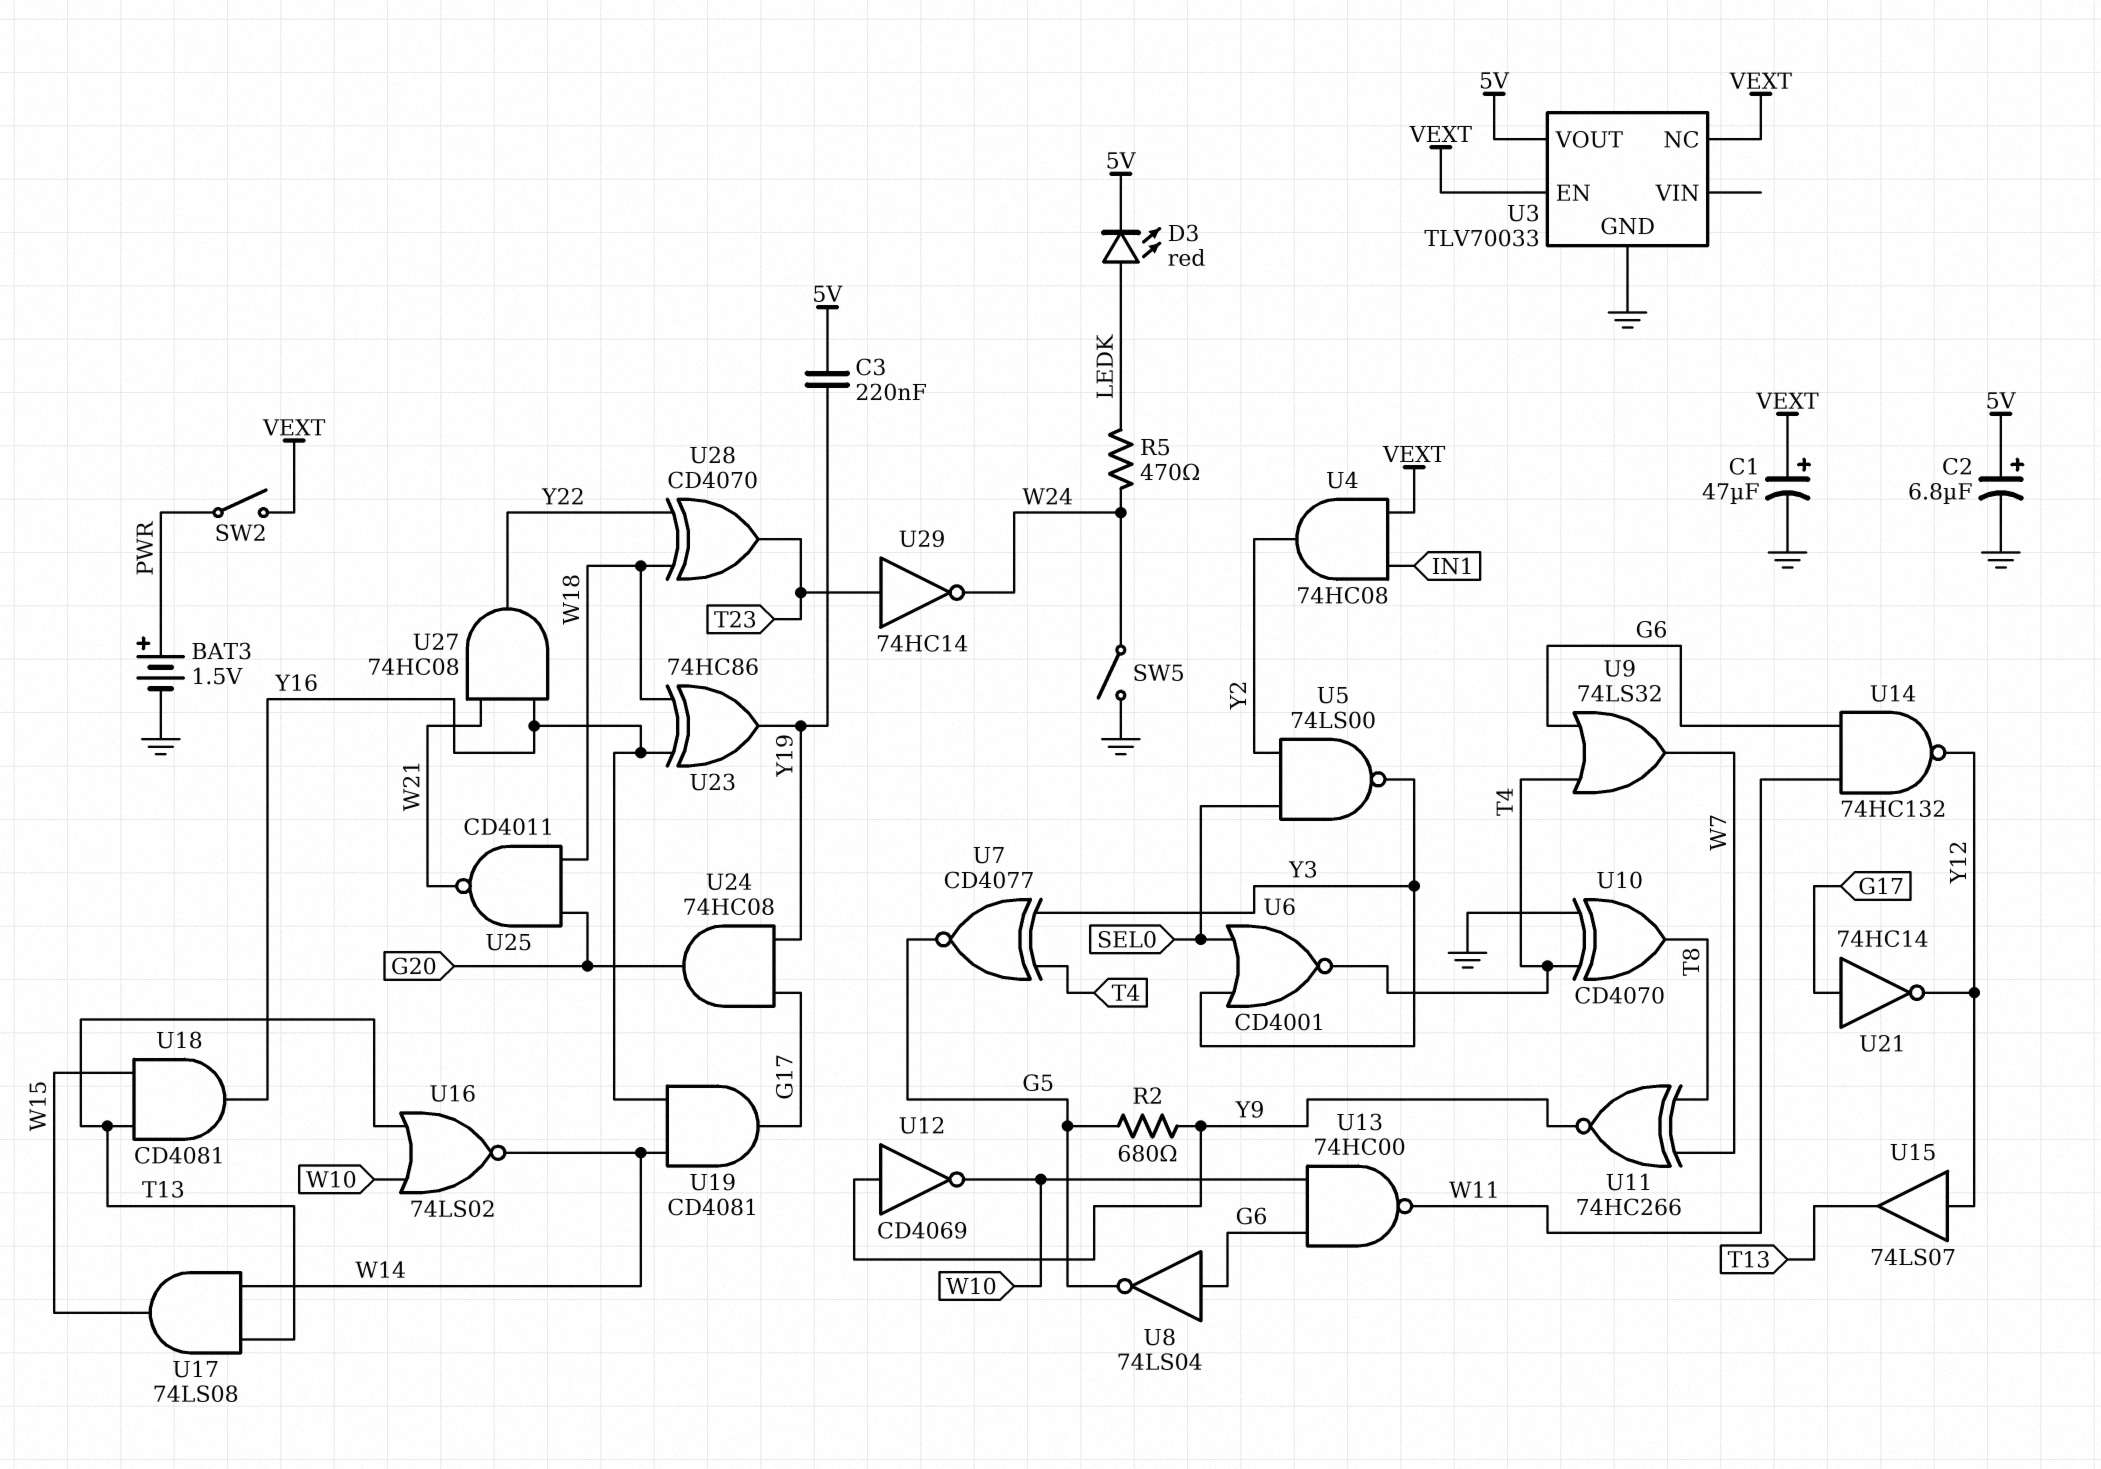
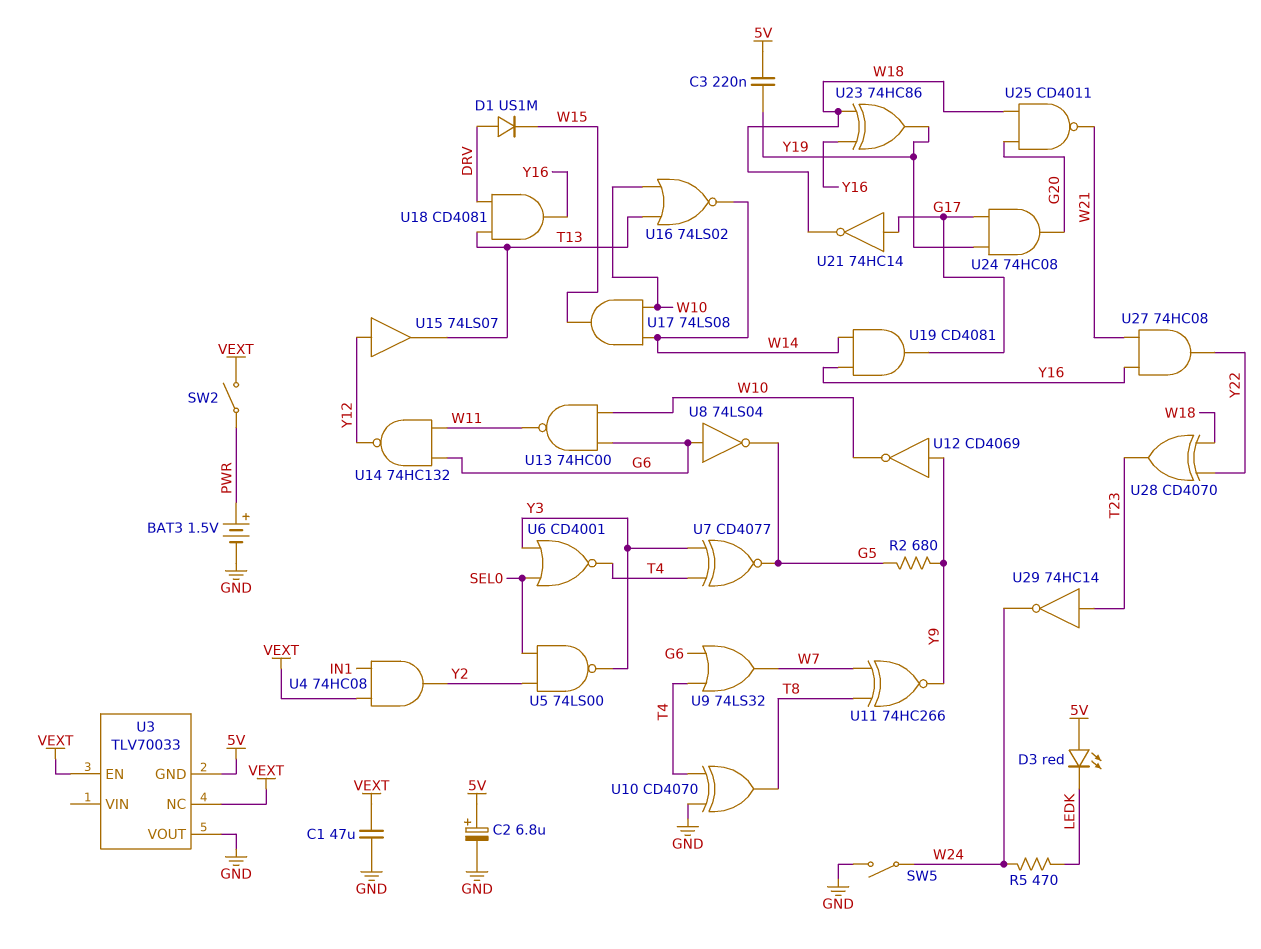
C1: 47uF (plus VEXT, minus GND) -> 47uF (GND, VEXT)
D1: none -> diode US1M (A DRV, K W15)
D3: LED red (A LEDK, K 5V) -> LED red (A 5V, K LEDK)
U3 pin GND: GND -> 5V
U3 pin VOUT: 5V -> GND
U17: AND 74LS08 (in T13, in W14, out W15) -> AND 74LS08 (in W10, in W14, out W15)
U18: AND CD4081 (in T13, in W15, out Y16) -> AND CD4081 (in DRV, in T13, out Y16)
U21: NOT 74HC14 (in G17, out Y12) -> NOT 74HC14 (in G17, out W18)

